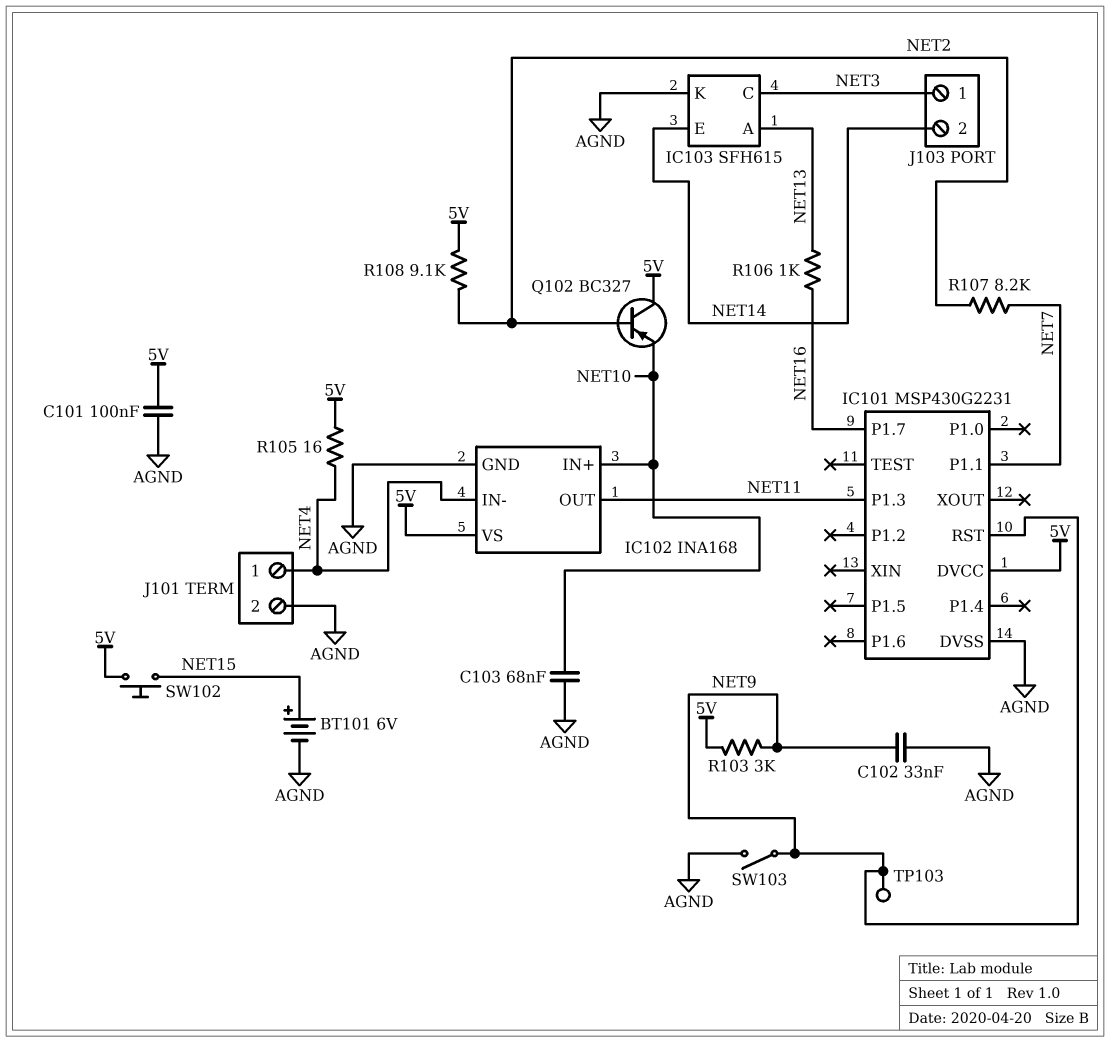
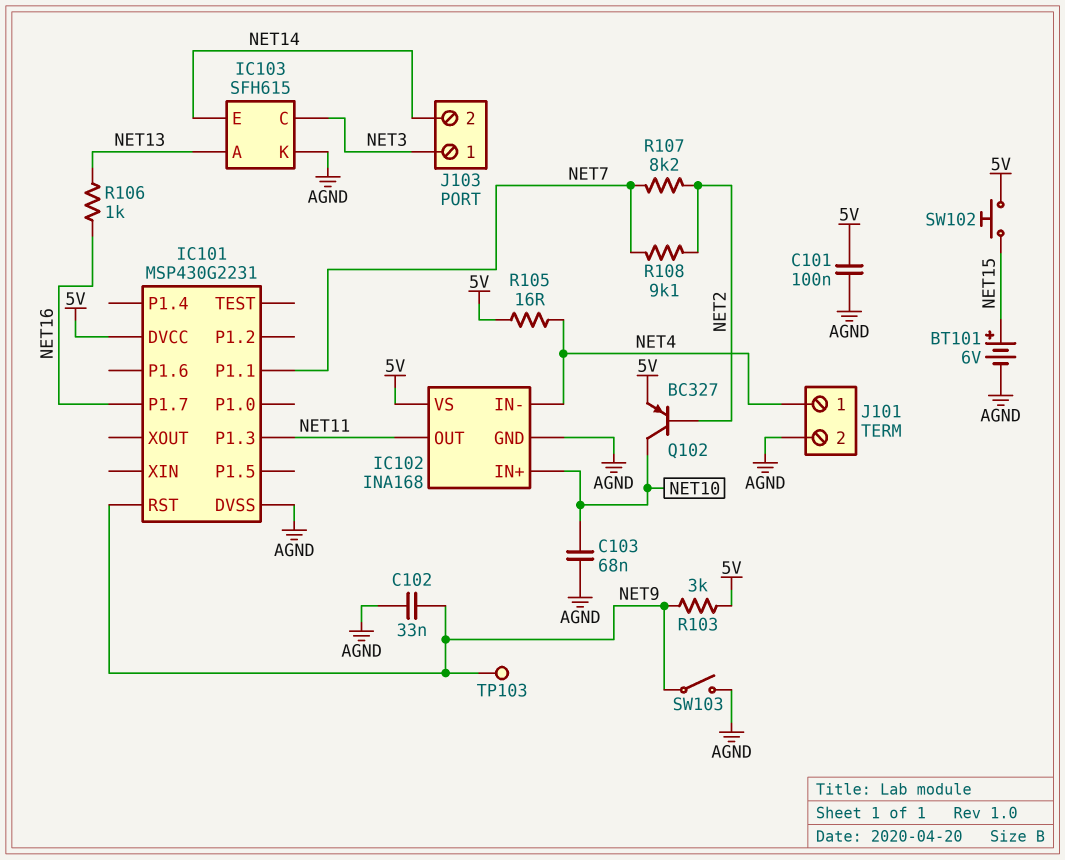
Q102: PNP BC327 (B NET2, C 5V, E NET10) -> PNP BC327 (B NET2, C NET10, E 5V)
R108: 9.1k (5V, NET2) -> 9.1k (NET2, NET7)

